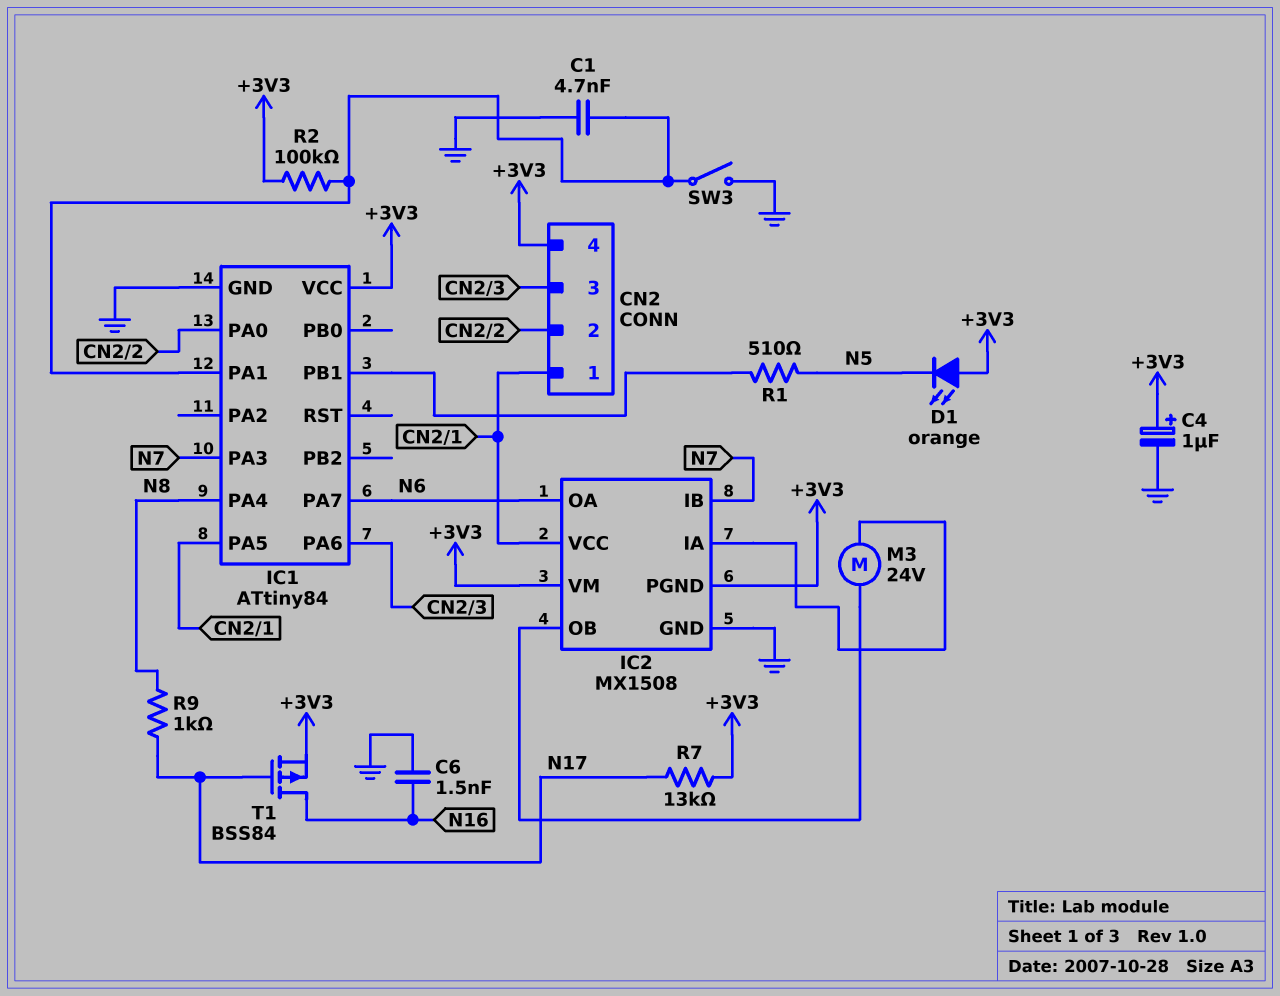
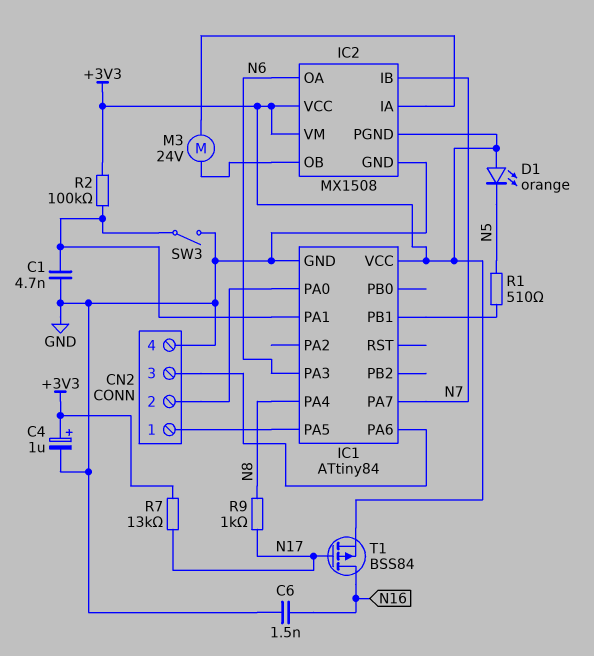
CN2 pin 4: +3V3 -> GND
IC1 pin PA3: N7 -> N6
IC1 pin PA7: N6 -> N7
IC2 pin VCC: CN2/1 -> +3V3

